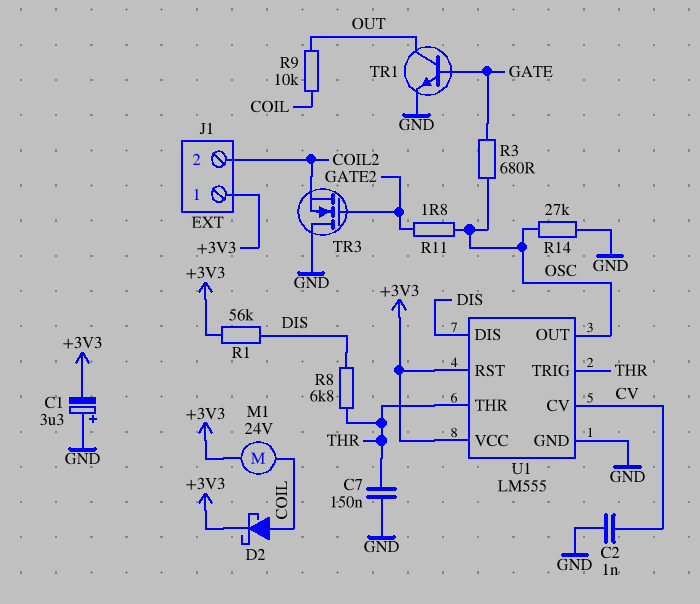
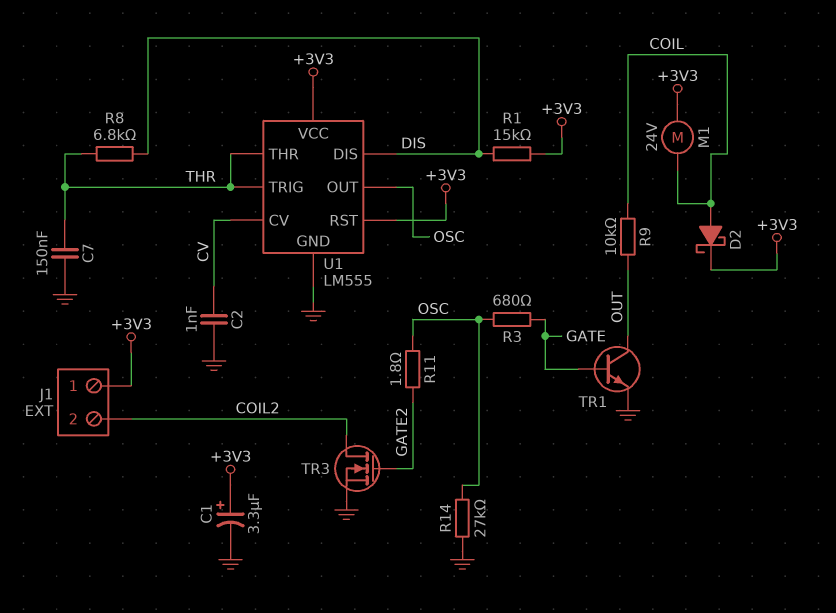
C1: 3.3uF (plus GND, minus +3V3) -> 3.3uF (plus +3V3, minus GND)
R1: 56k (+3V3, DIS) -> 15k (+3V3, DIS)
TR3: NMOS (G GATE2, D GND, S COIL2) -> NMOS (G GATE2, D COIL2, S GND)

